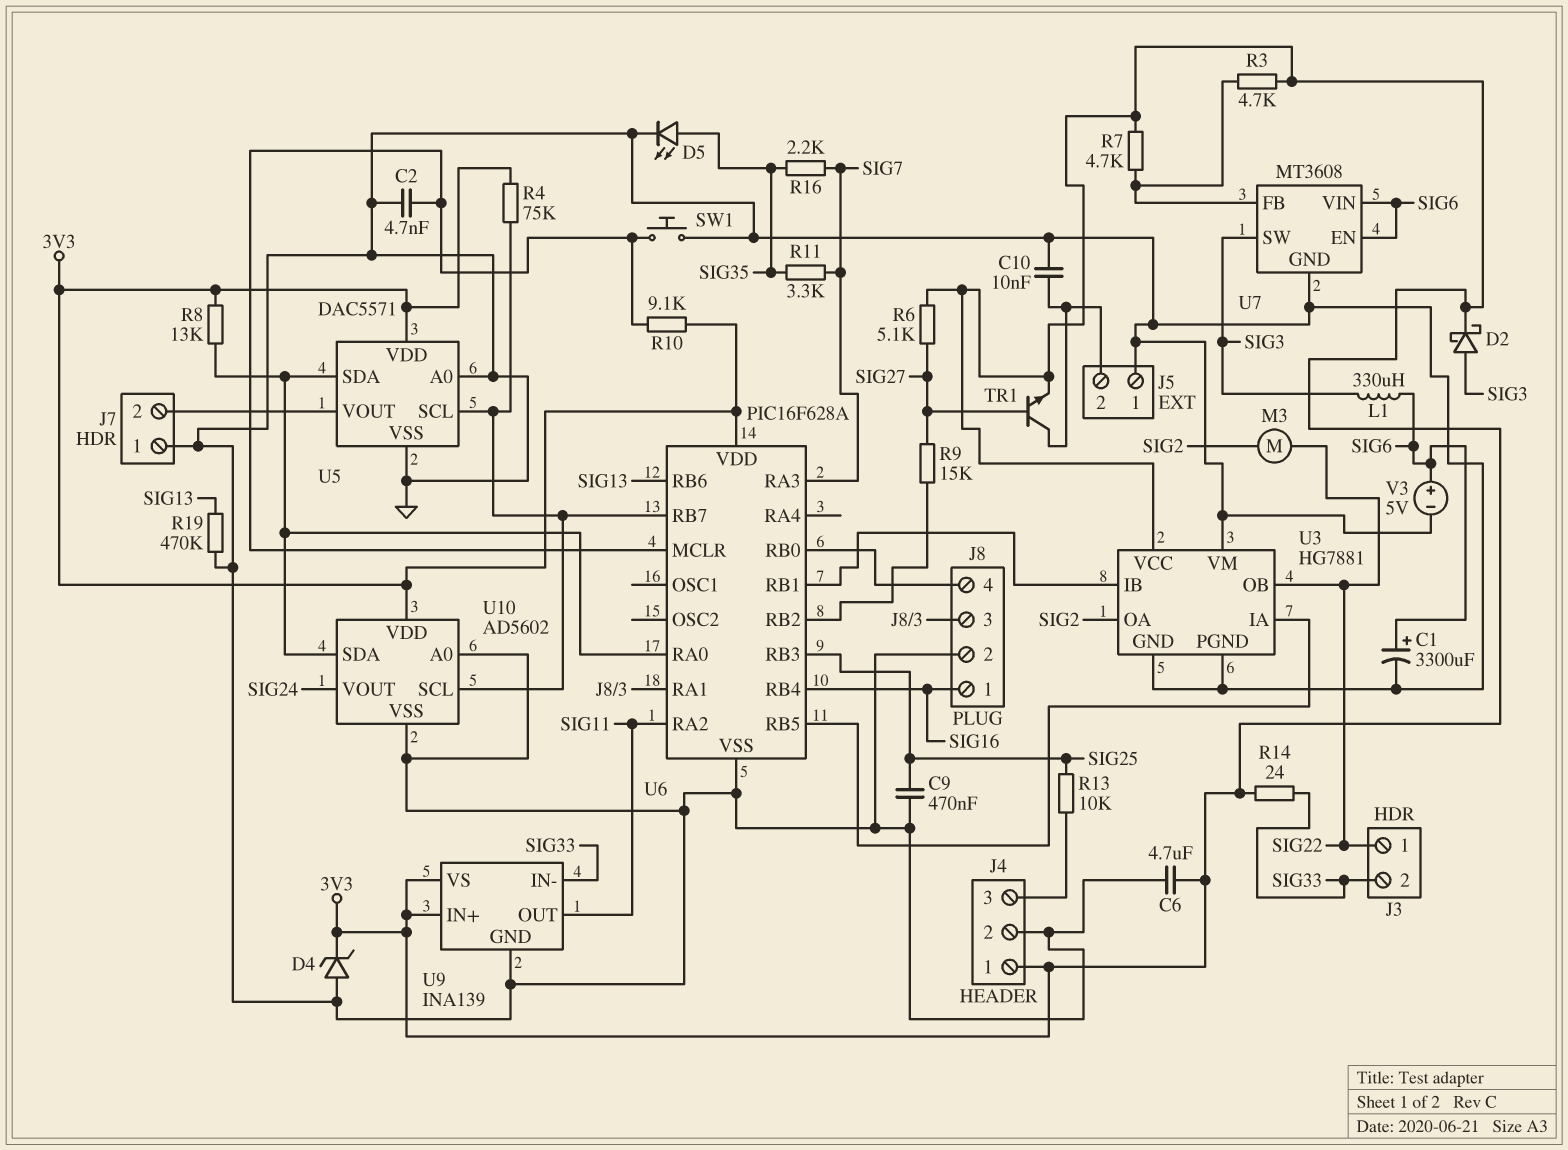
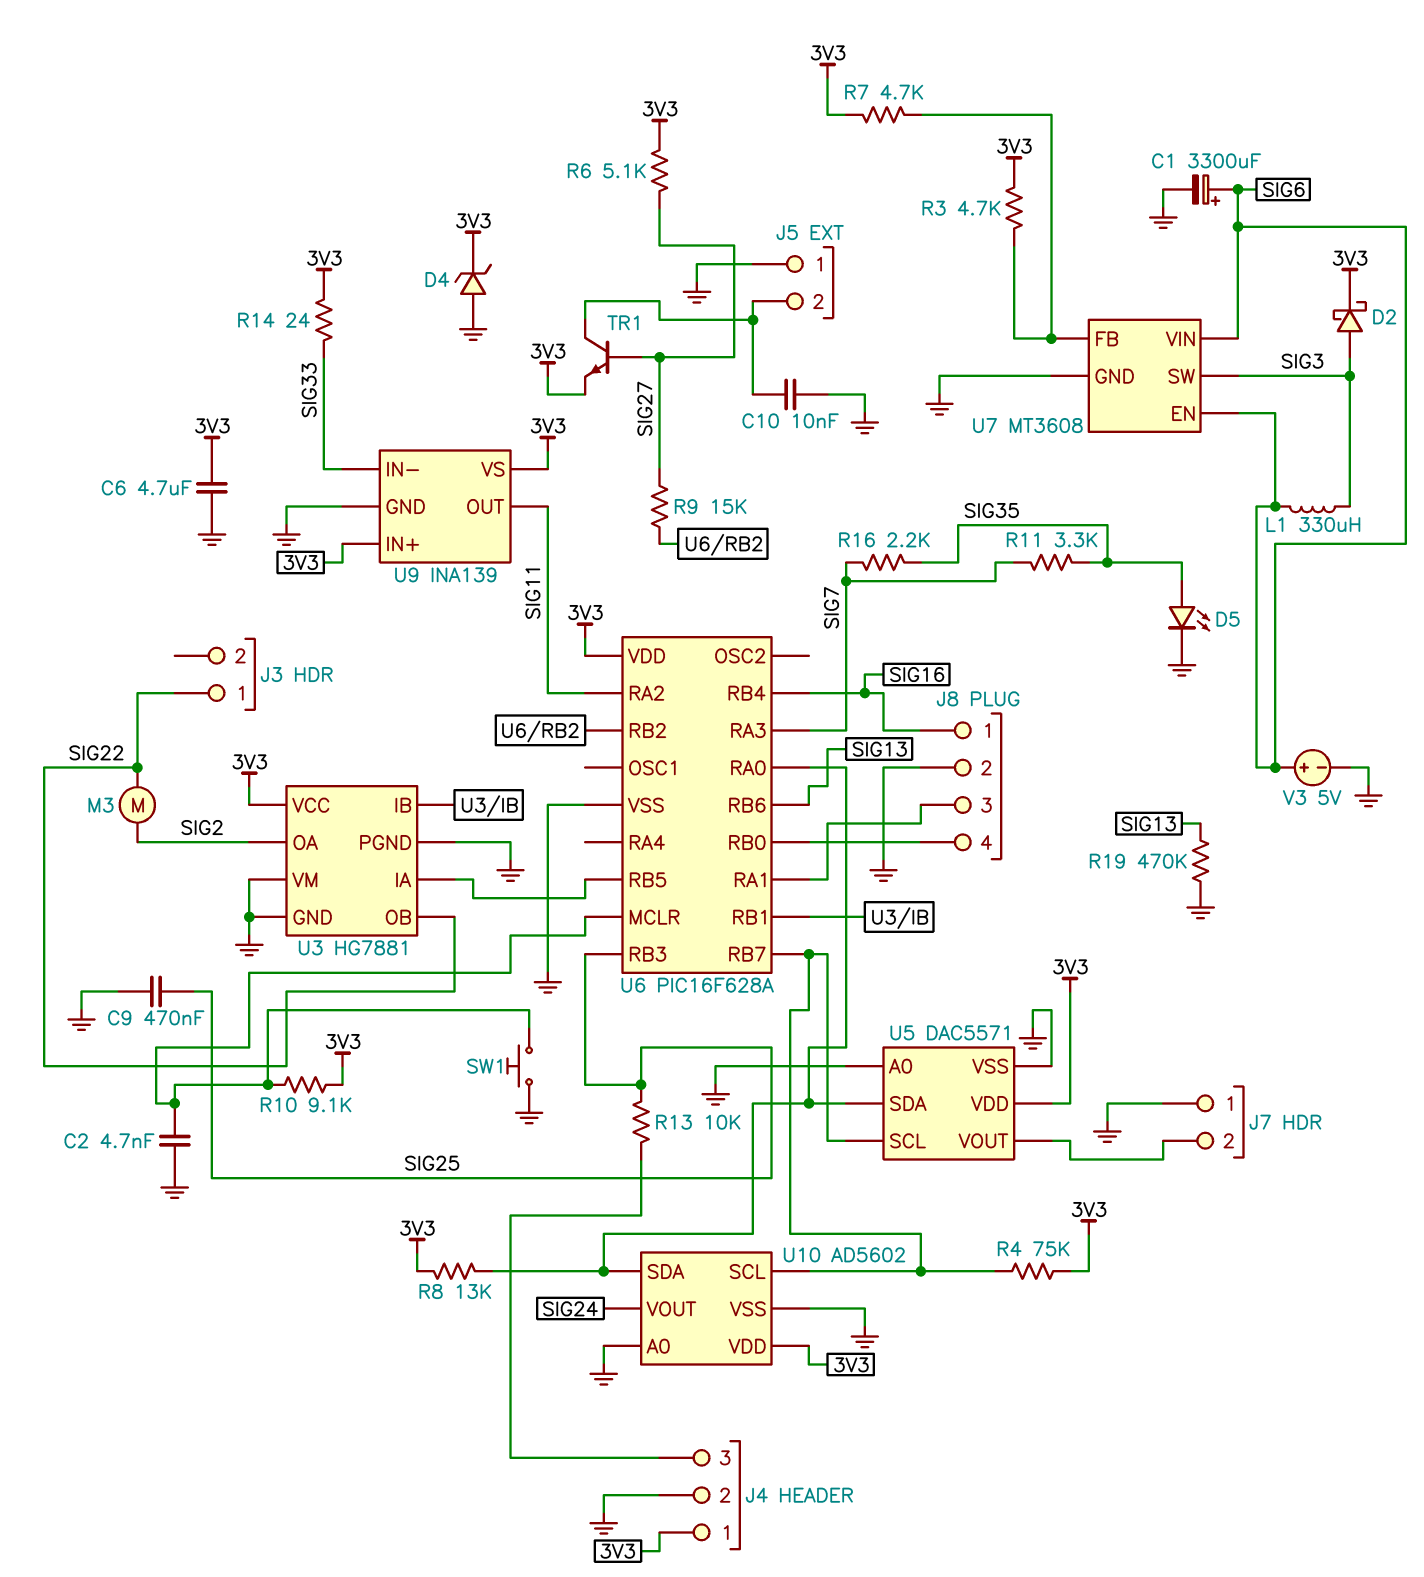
J3 pin 2: SIG33 -> none

